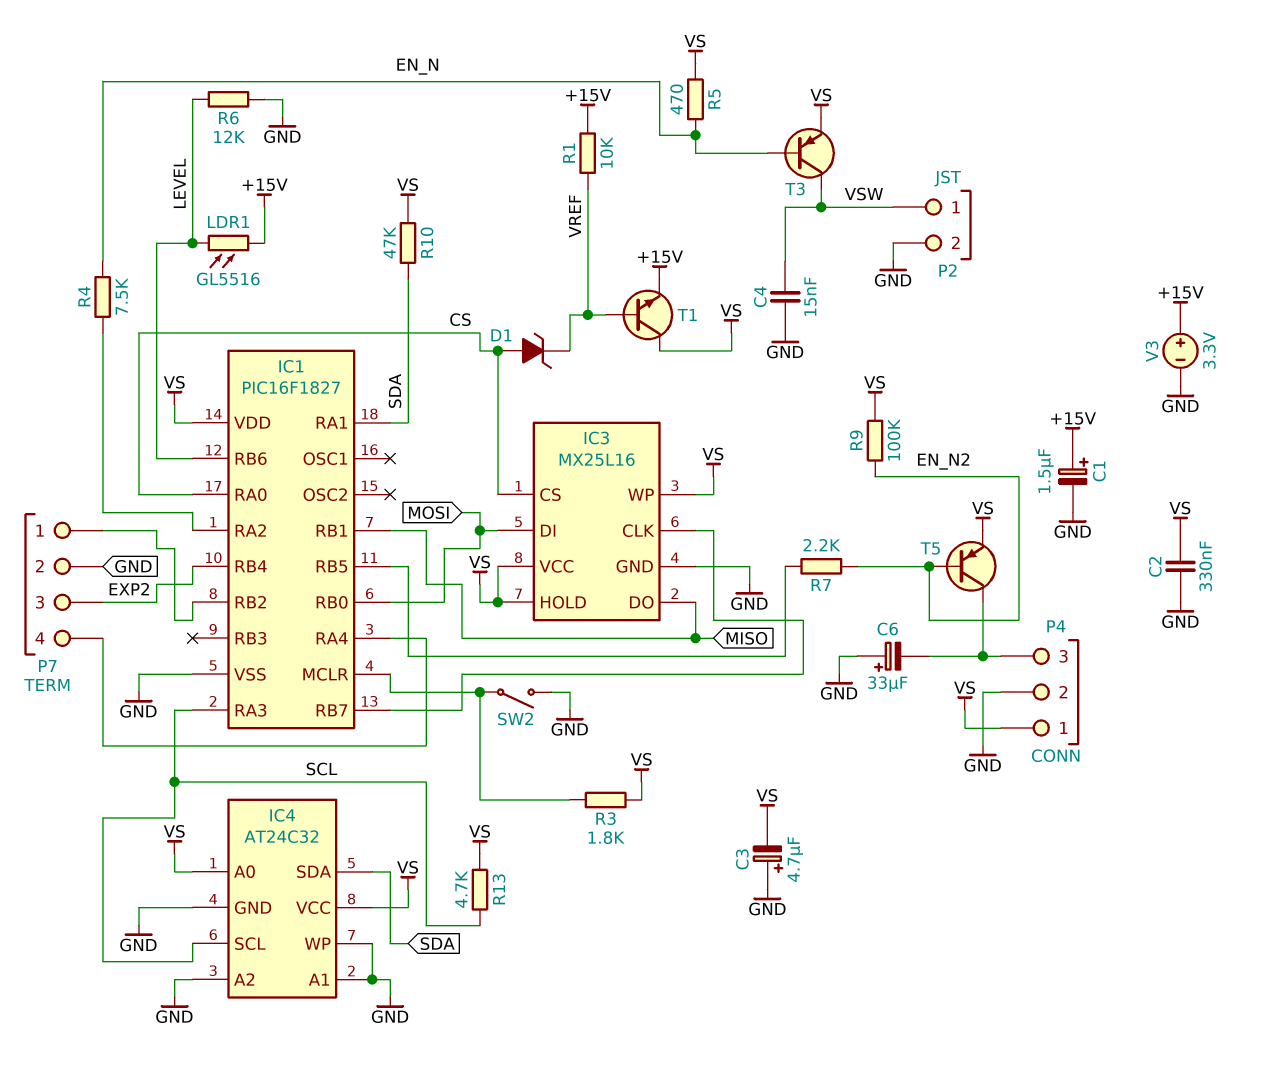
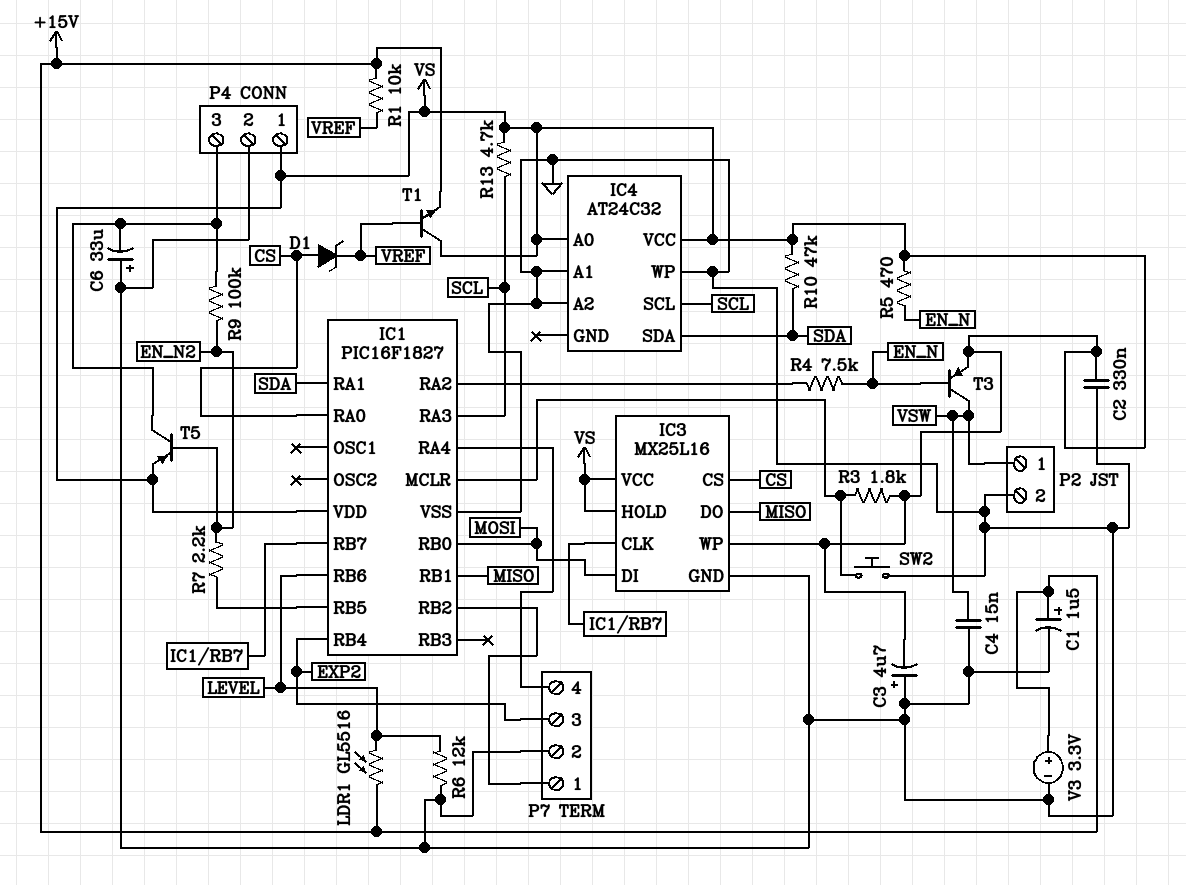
IC4 pin GND: GND -> none
R9: 100k (EN_N2, VS) -> 100k (EN_N2, P4/3)
SW2: switch (GND, IC1/MCLR) -> button (GND, IC1/MCLR)

